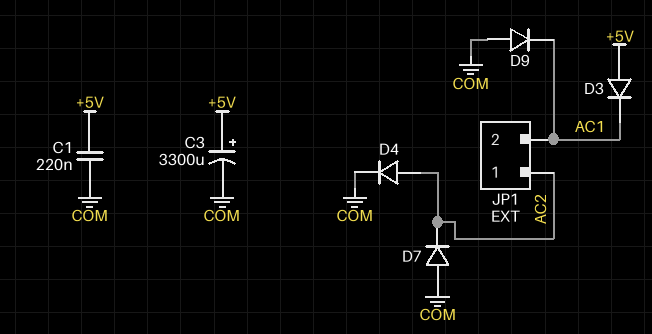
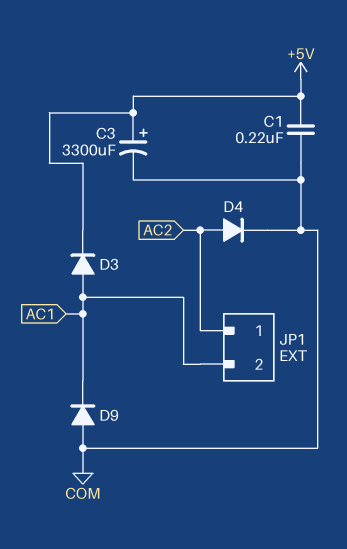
D3: diode (A +5V, K AC1) -> diode (A AC1, K +5V)
D7: diode (A COM, K AC2) -> none

